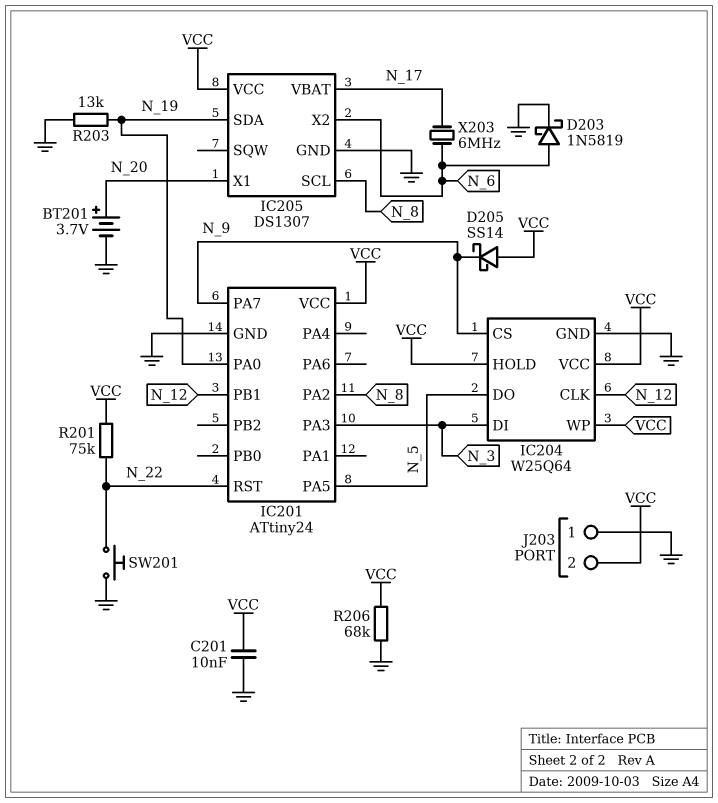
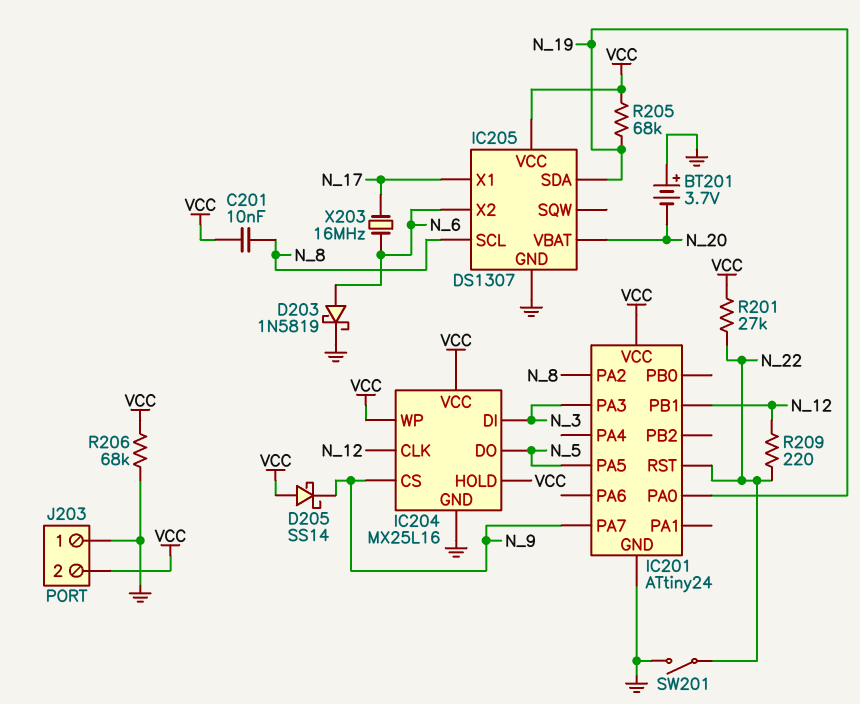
BT201: 3.7V (plus N_20, minus GND) -> 3.7V (plus GND, minus N_20)
C201: 10nF (GND, VCC) -> 10nF (N_8, VCC)
IC204: W25Q64 -> MX25L16
IC205 pin VBAT: N_17 -> N_20
IC205 pin X1: N_20 -> N_17
R201: 75k (N_22, VCC) -> 27k (N_22, VCC)
R203: 13k (GND, N_19) -> none
R205: none -> 68k (N_19, VCC)
R209: none -> 220 (N_12, N_22)
SW201: button (GND, N_22) -> switch (GND, N_22)
X203: 6MHz (N_6, N_17) -> 16MHz (N_6, N_17)

